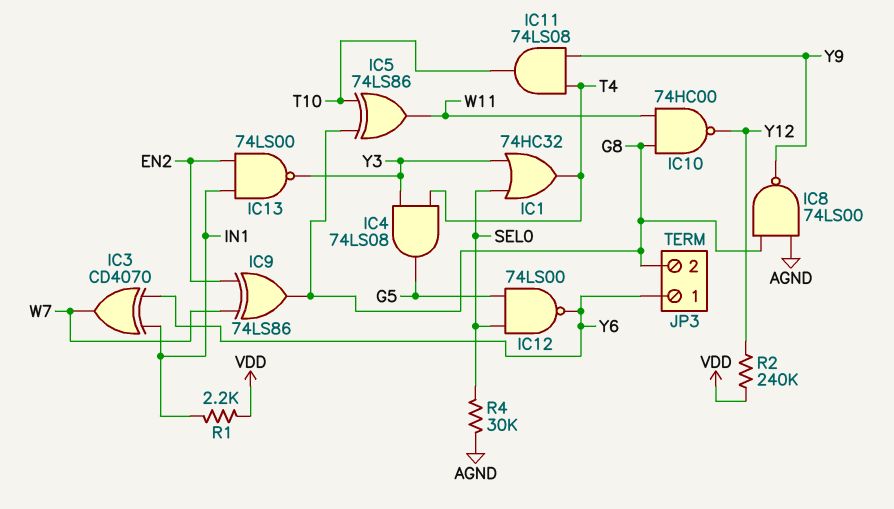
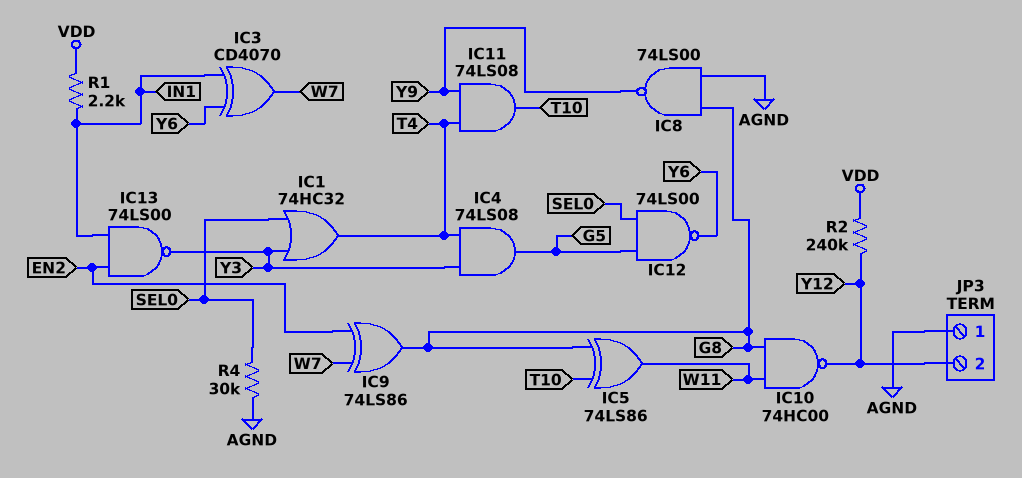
JP3 pin 1: Y6 -> AGND
JP3 pin 2: G8 -> Y12

